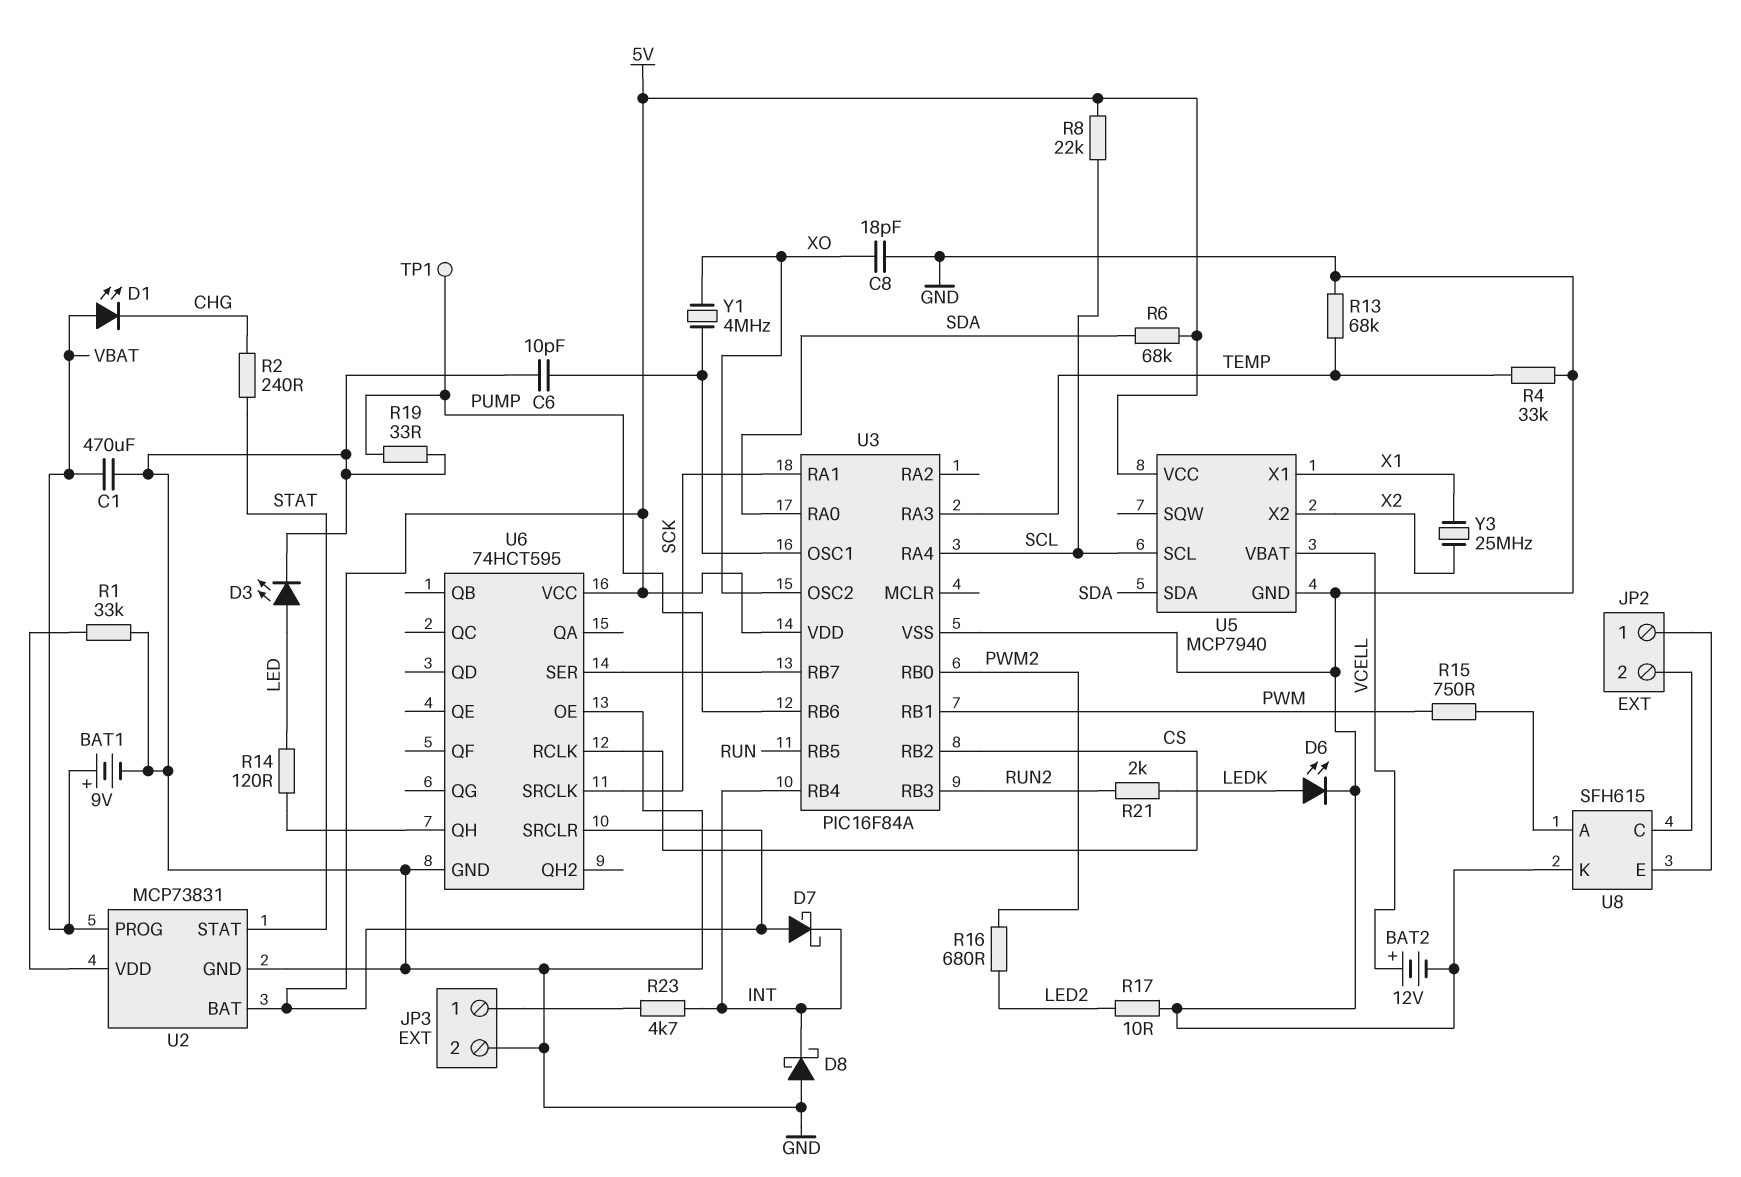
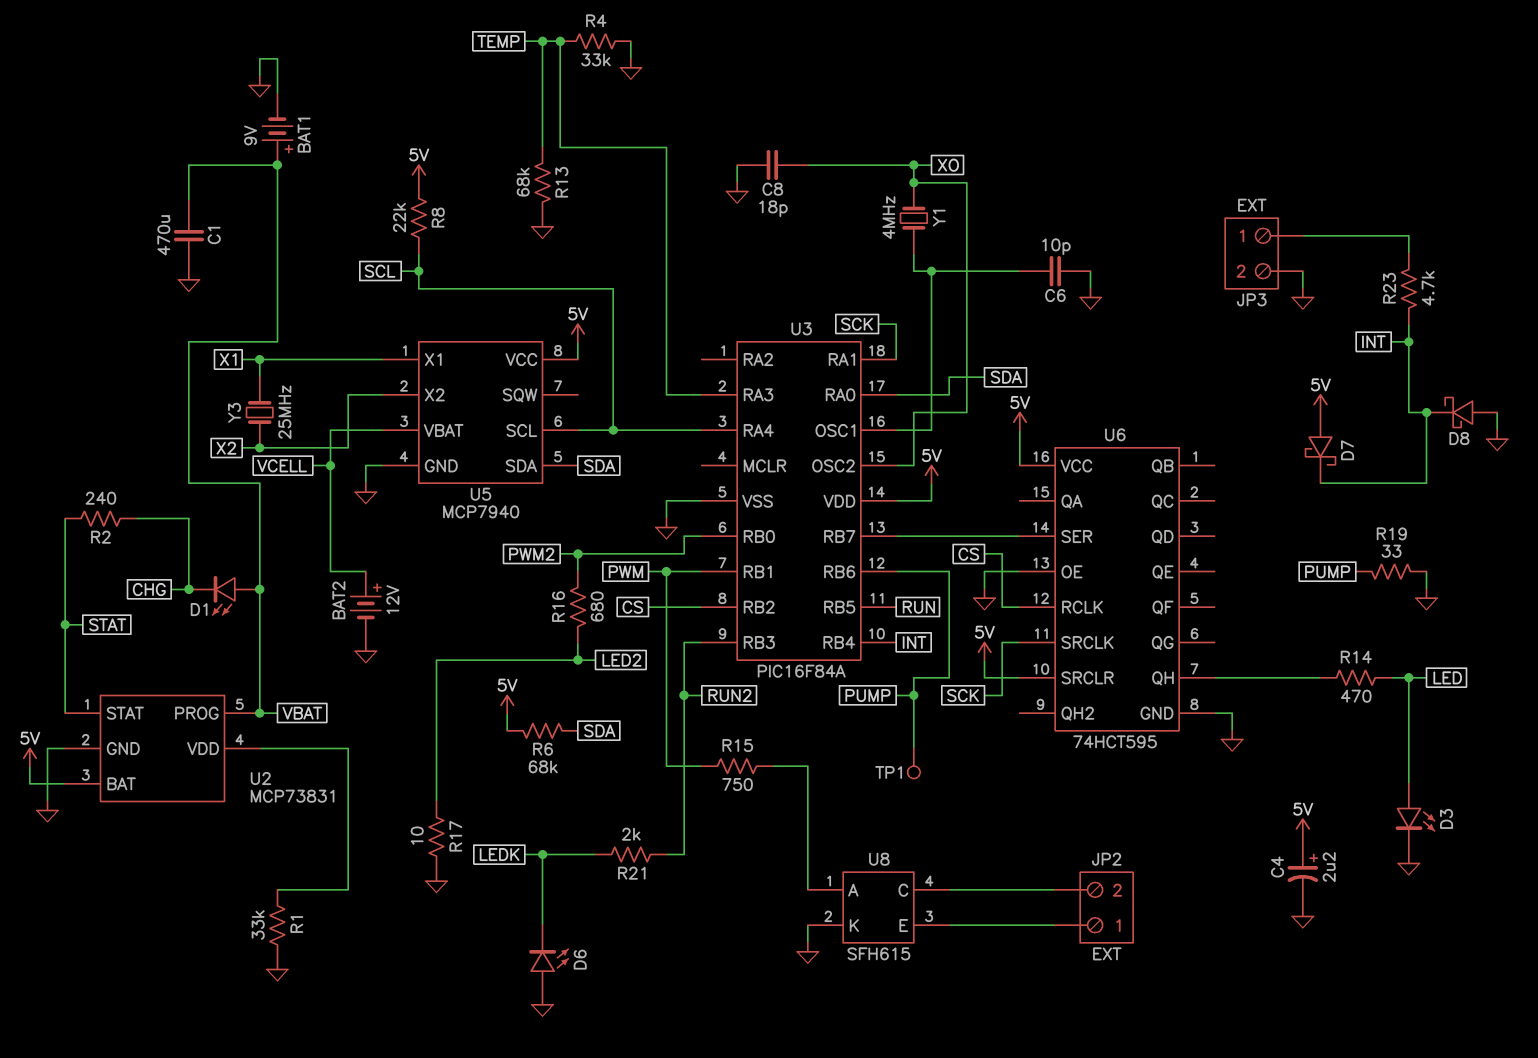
C4: none -> 2.2uF (plus 5V, minus GND)
D6: LED (A LEDK, K GND) -> LED (A GND, K LEDK)
R14: 120 (LED, U6/QH) -> 470 (LED, U6/QH)

